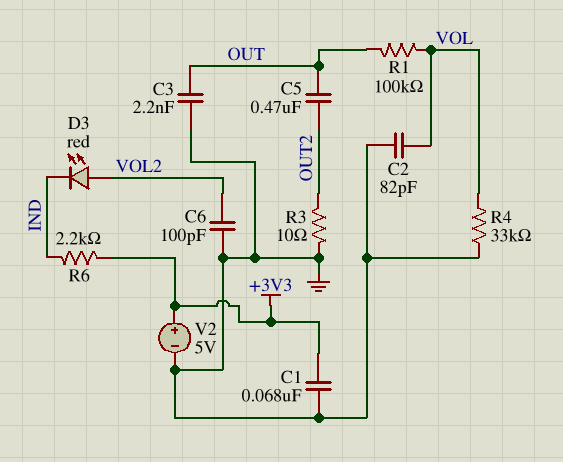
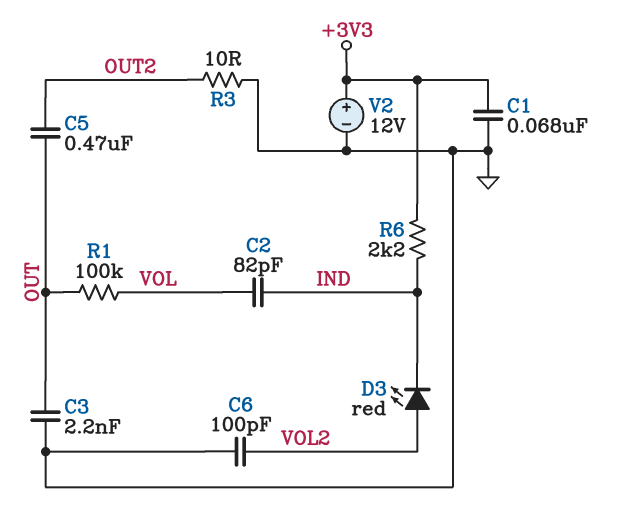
C2: 82pF (GND, VOL) -> 82pF (IND, VOL)
R4: 33k (GND, VOL) -> none
V2: 5V (plus +3V3, minus GND) -> 12V (plus +3V3, minus GND)

